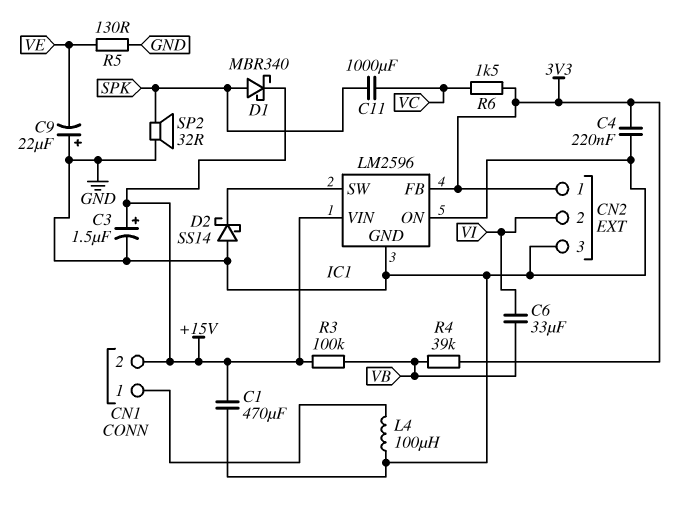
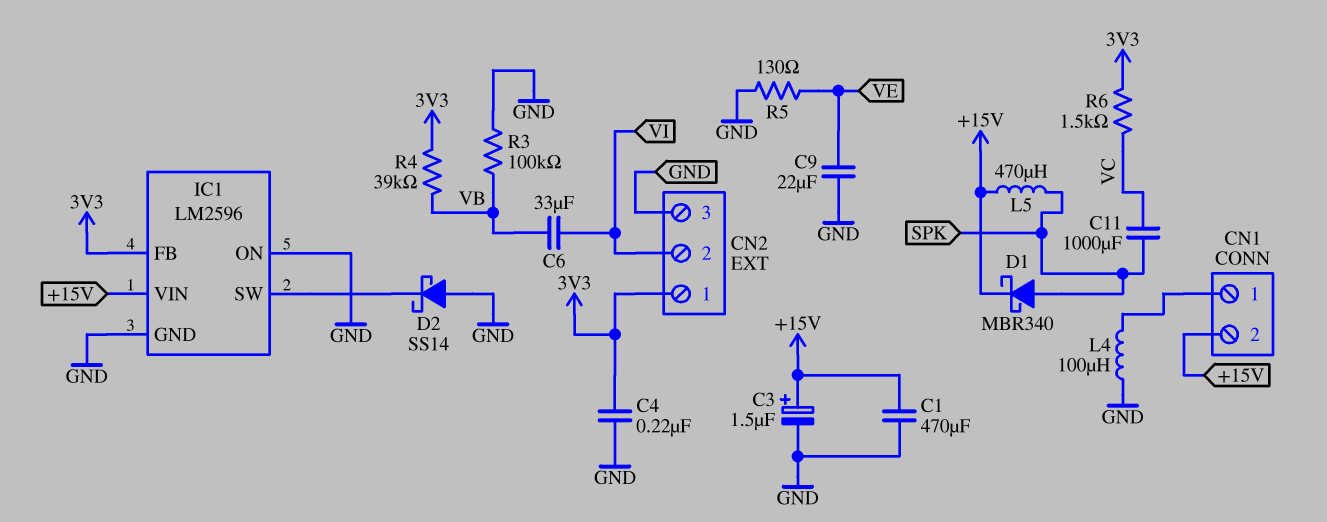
C9: 22uF (plus GND, minus VE) -> 22uF (GND, VE)
L5: none -> 470uH (+15V, SPK)
R3: 100k (+15V, VB) -> 100k (GND, VB)
SP2: speaker 32R (GND, SPK) -> none

